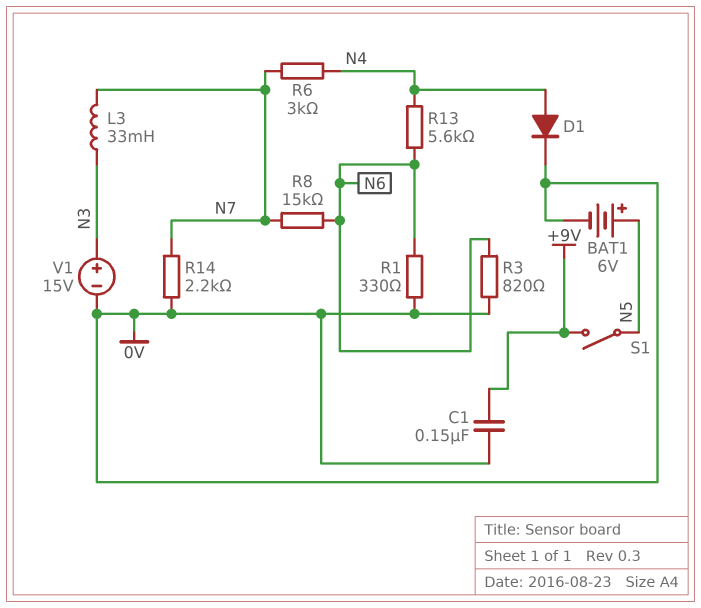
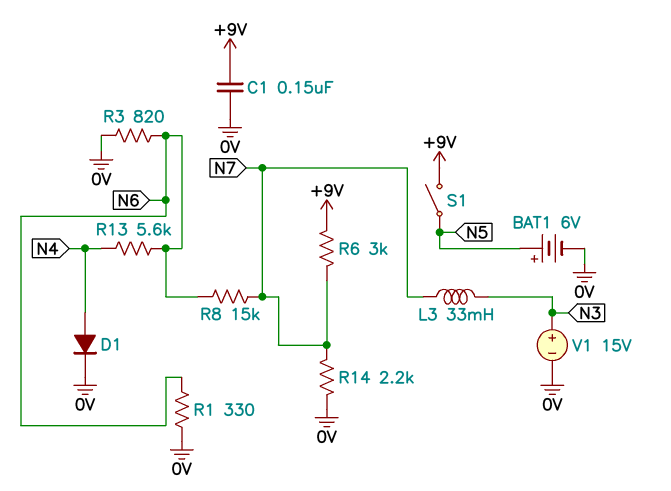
R6: 3k (N4, N7) -> 3k (+9V, N7)

